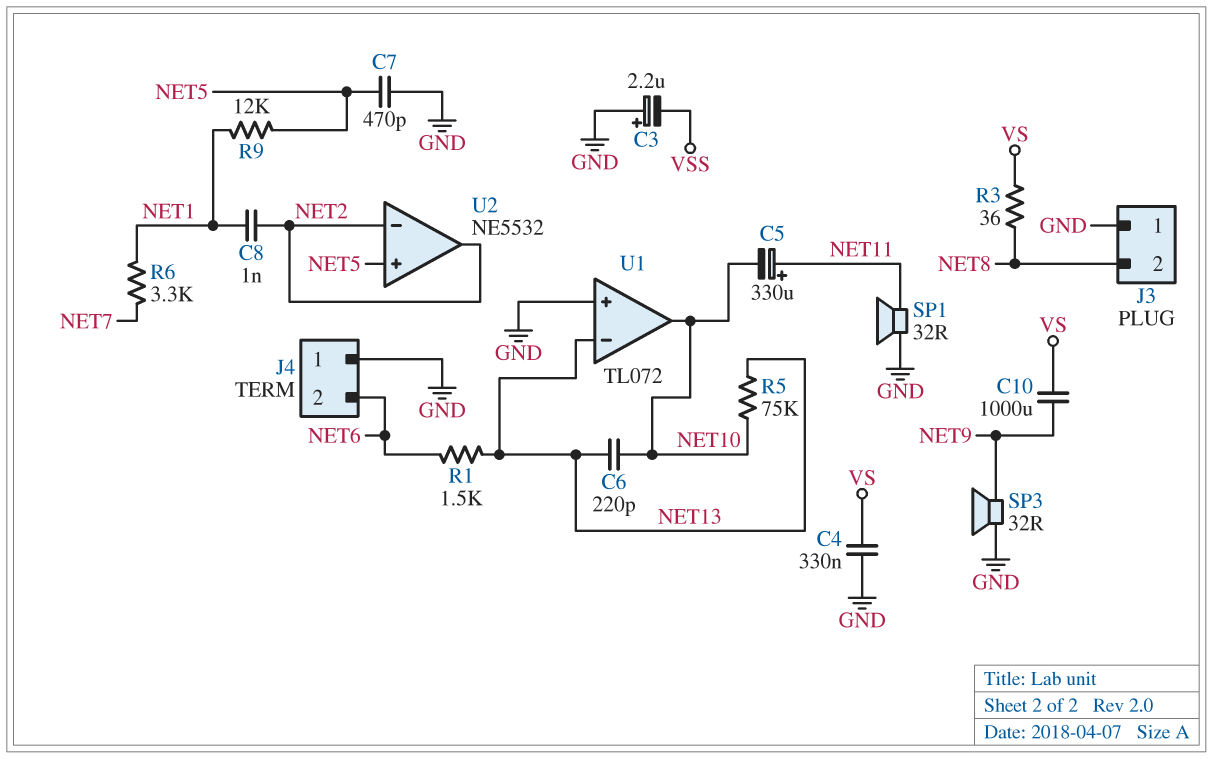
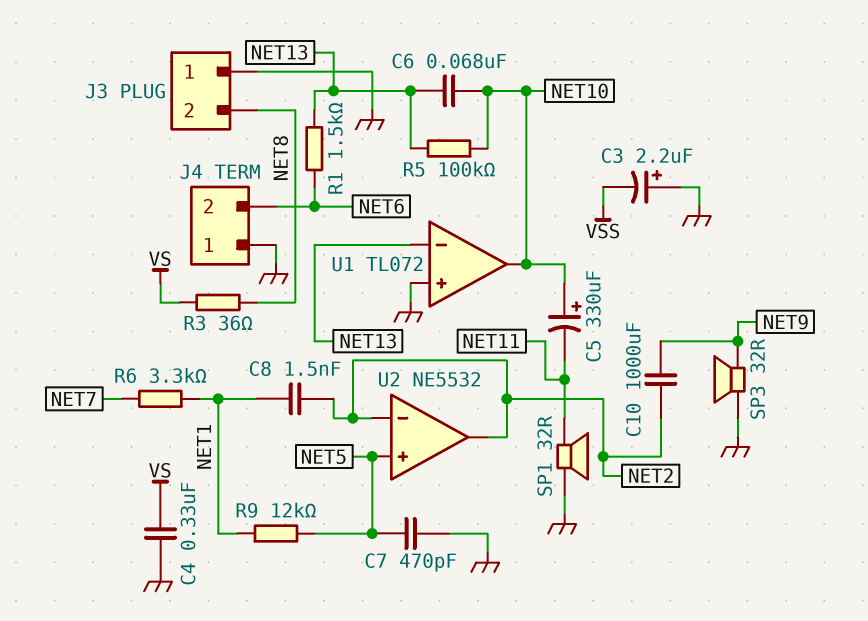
C5: 330uF (plus NET11, minus NET10) -> 330uF (plus NET10, minus NET11)
C6: 220pF (NET10, NET13) -> 68nF (NET10, NET13)
C8: 1nF (NET1, NET2) -> 1.5nF (NET1, NET2)
C10: 1000uF (NET9, VS) -> 1000uF (NET2, NET9)
R5: 75k (NET10, NET13) -> 100k (NET10, NET13)

